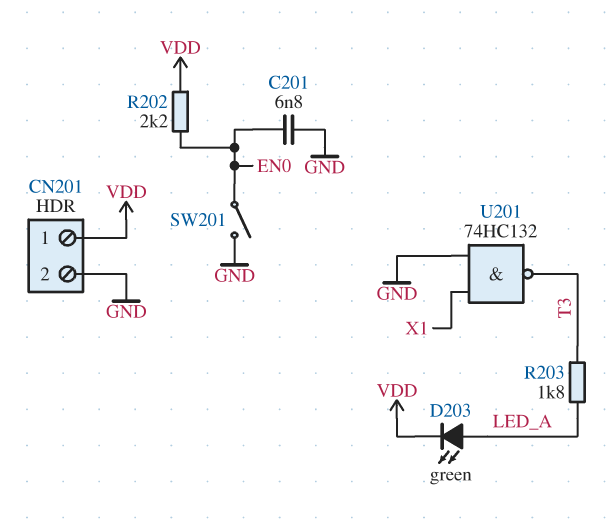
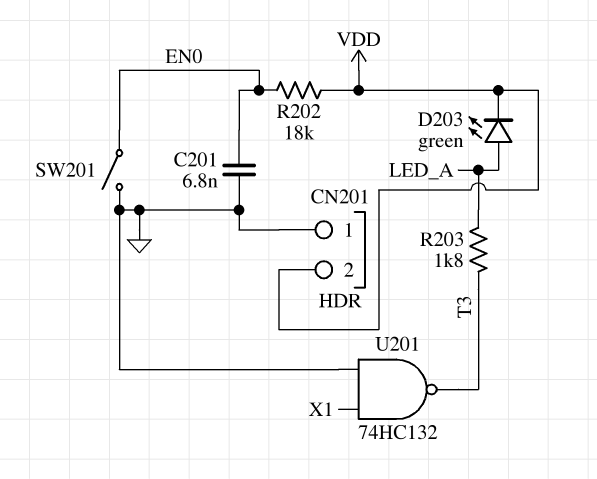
CN201 pin 1: VDD -> GND
CN201 pin 2: GND -> VDD
R202: 2.2k (EN0, VDD) -> 18k (EN0, VDD)

